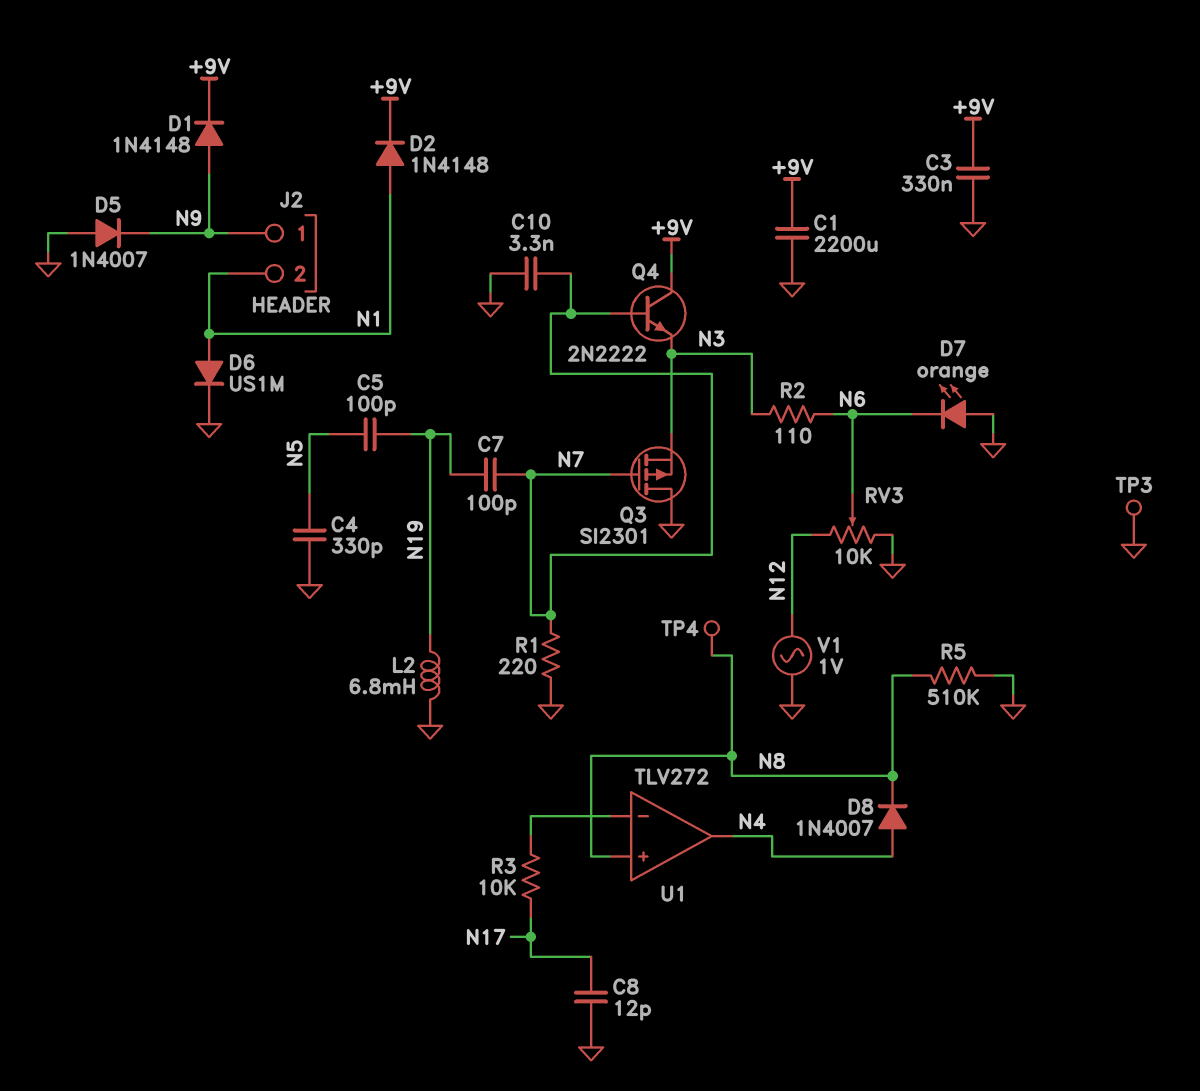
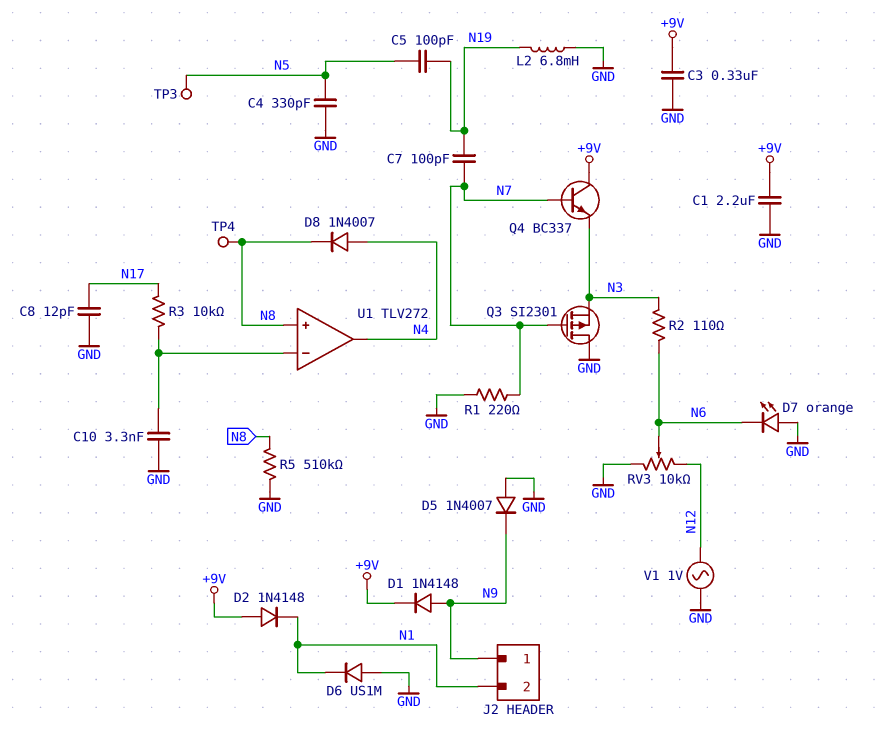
C1: 2200uF (+9V, GND) -> 2.2uF (+9V, GND)
C10: 3.3nF (GND, N7) -> 3.3nF (GND, U1/in-)
D2: diode 1N4148 (A N1, K +9V) -> diode 1N4148 (A +9V, K N1)
D6: diode US1M (A N1, K GND) -> diode US1M (A GND, K N1)
Q4: NPN 2N2222 (B N7, C +9V, E N3) -> NPN BC337 (B N7, C +9V, E N3)
TP3: test point (GND) -> test point (N5)

